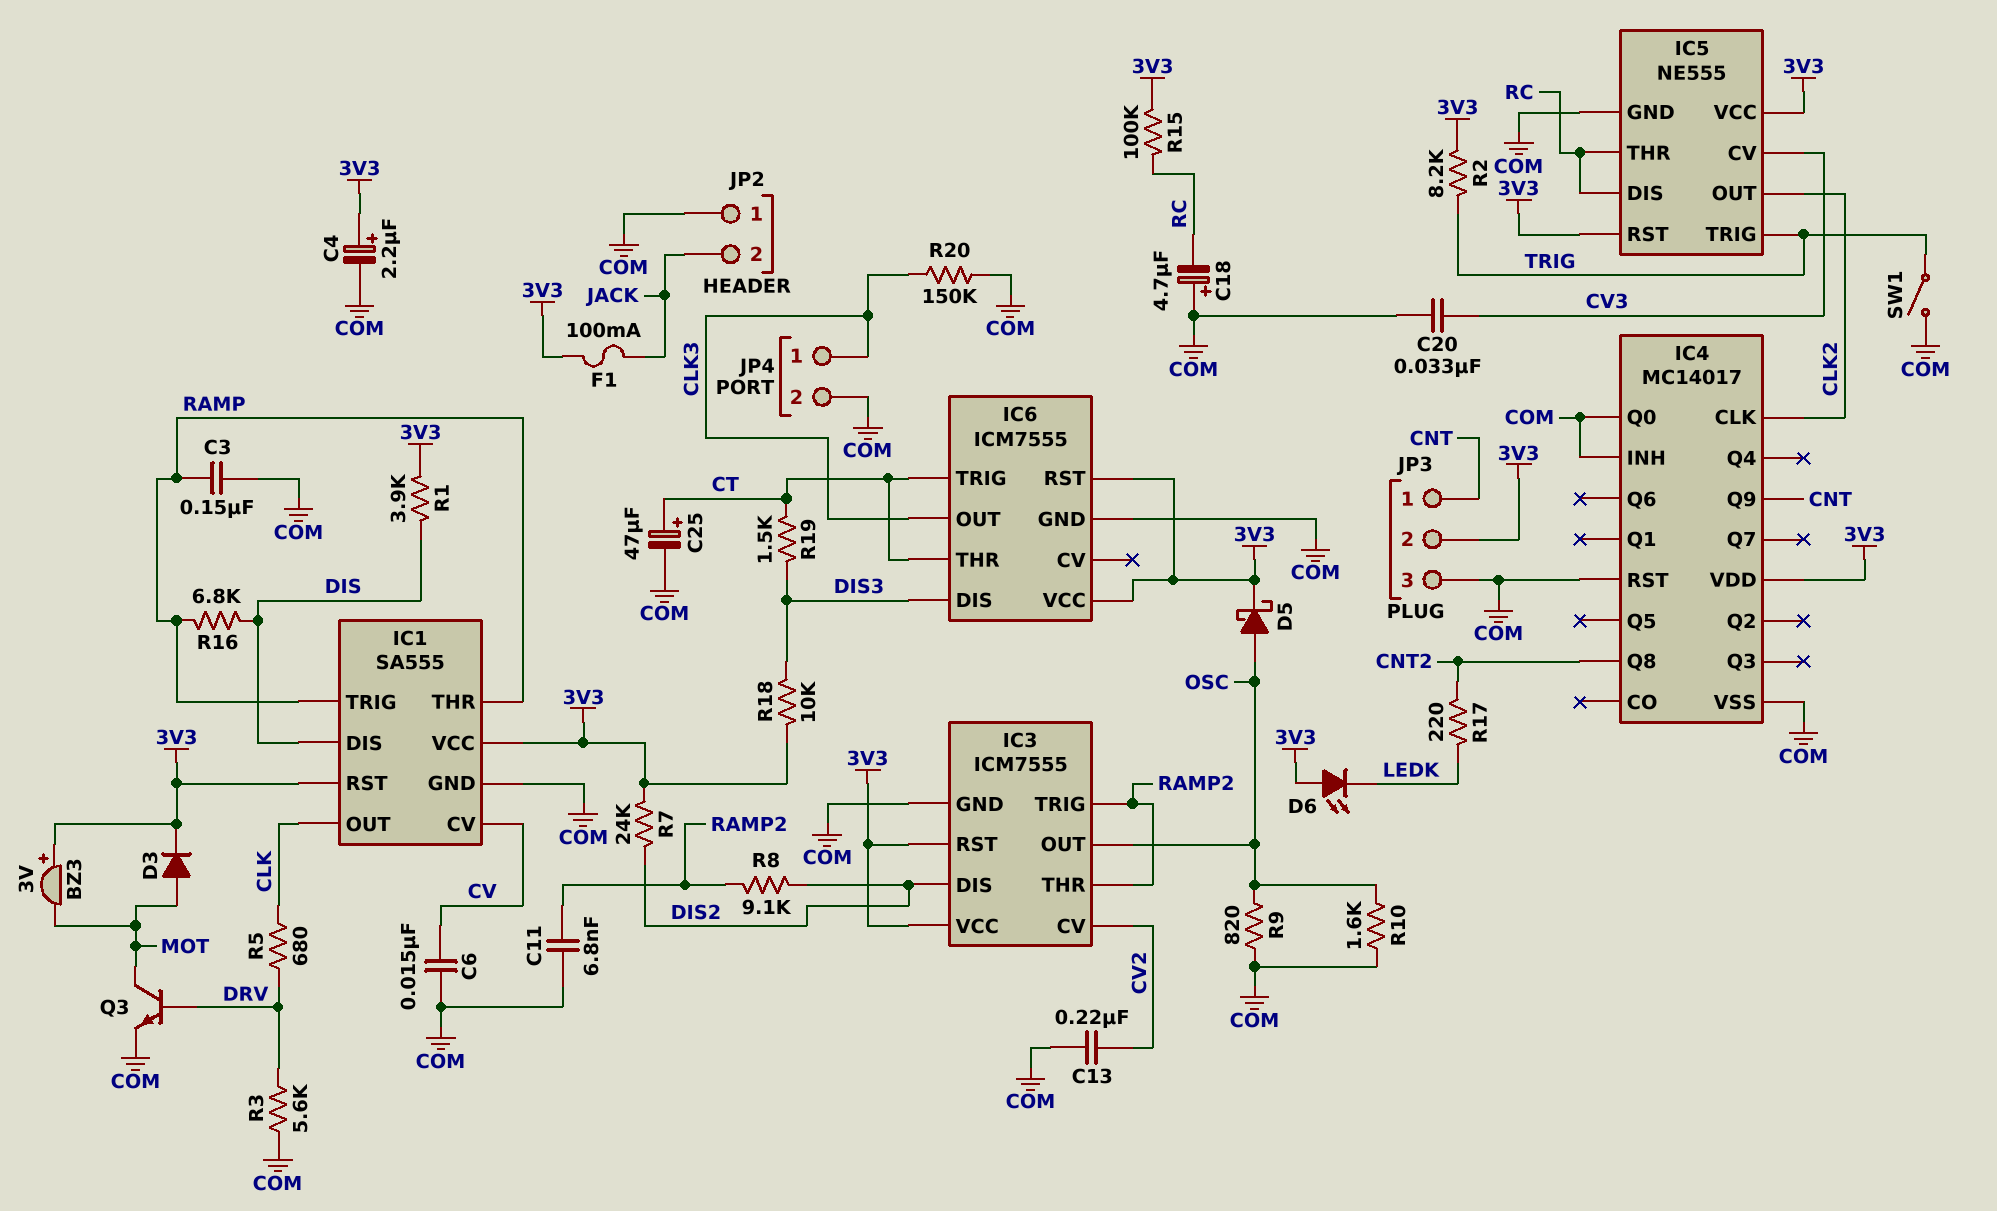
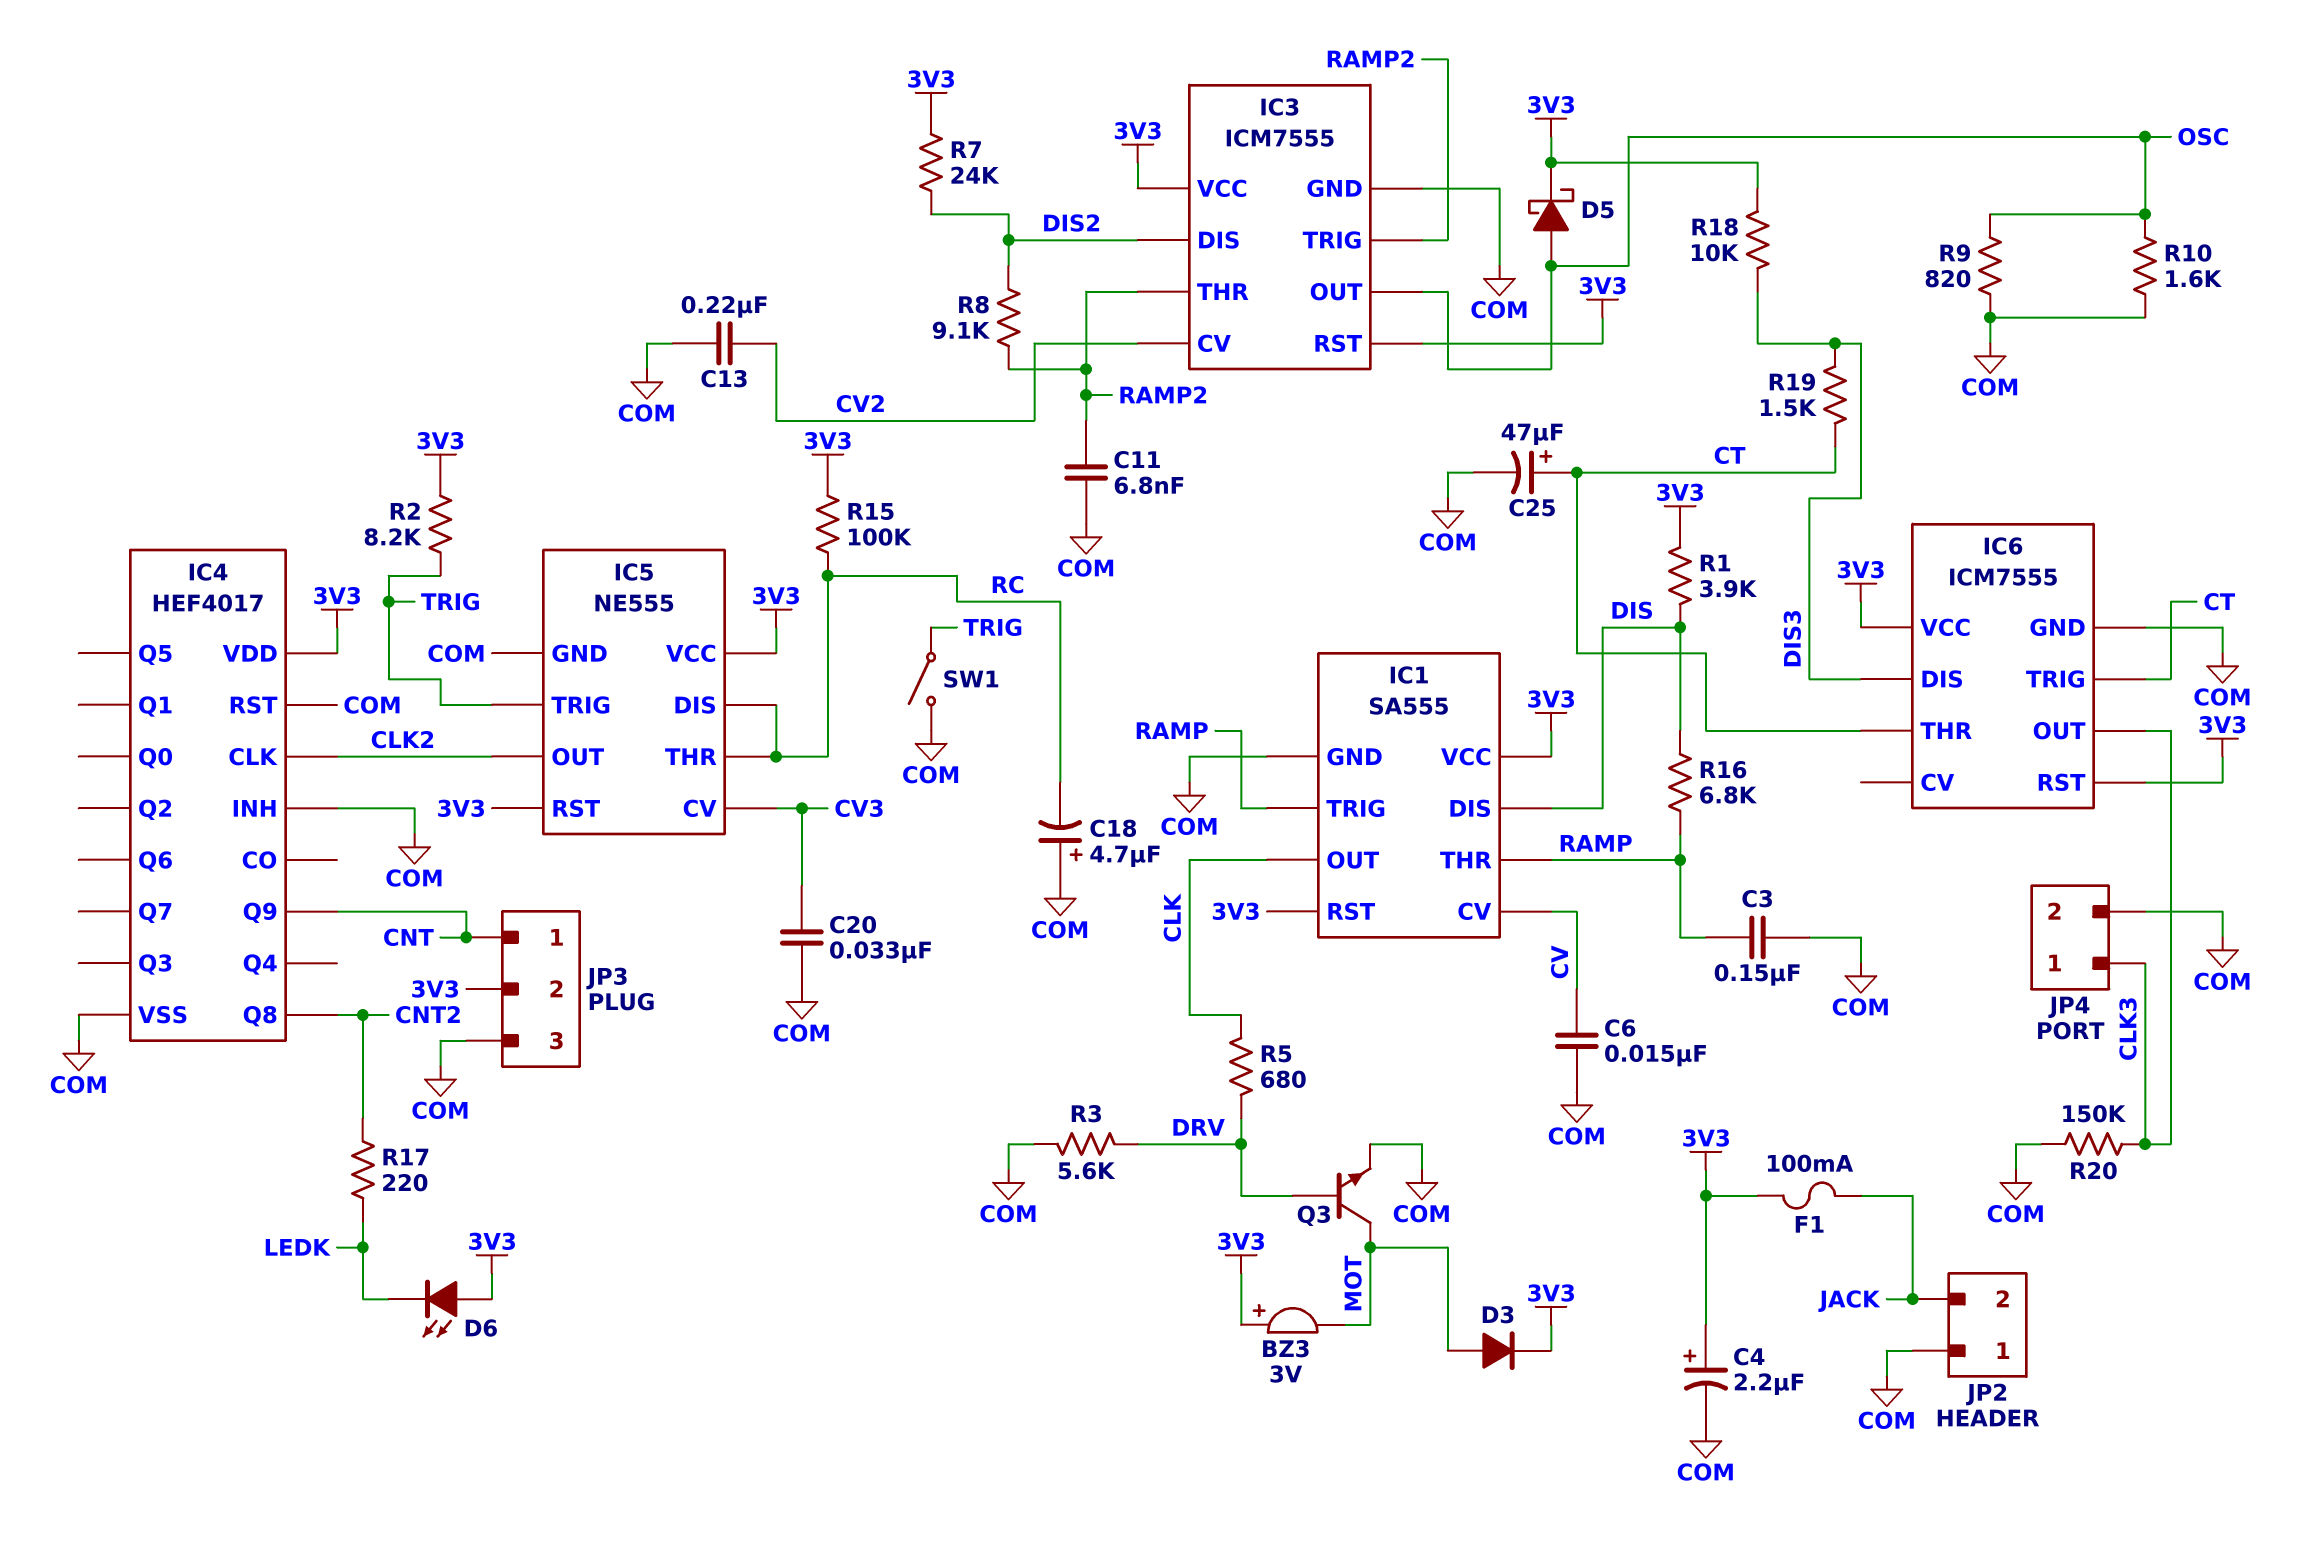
IC4: MC14017 -> HEF4017
IC4 pin Q0: COM -> none

